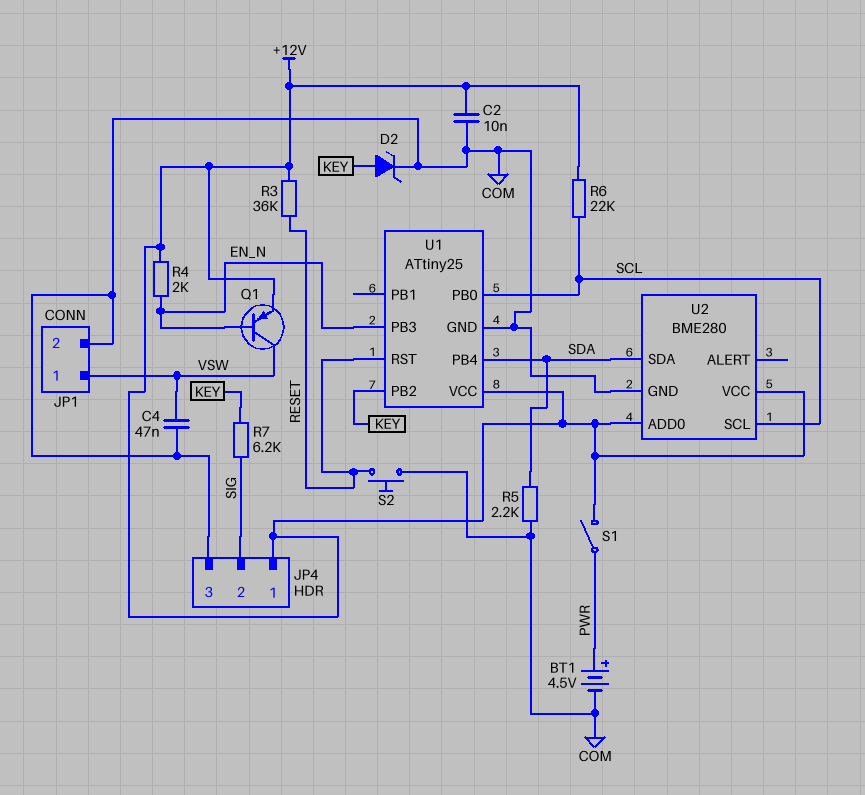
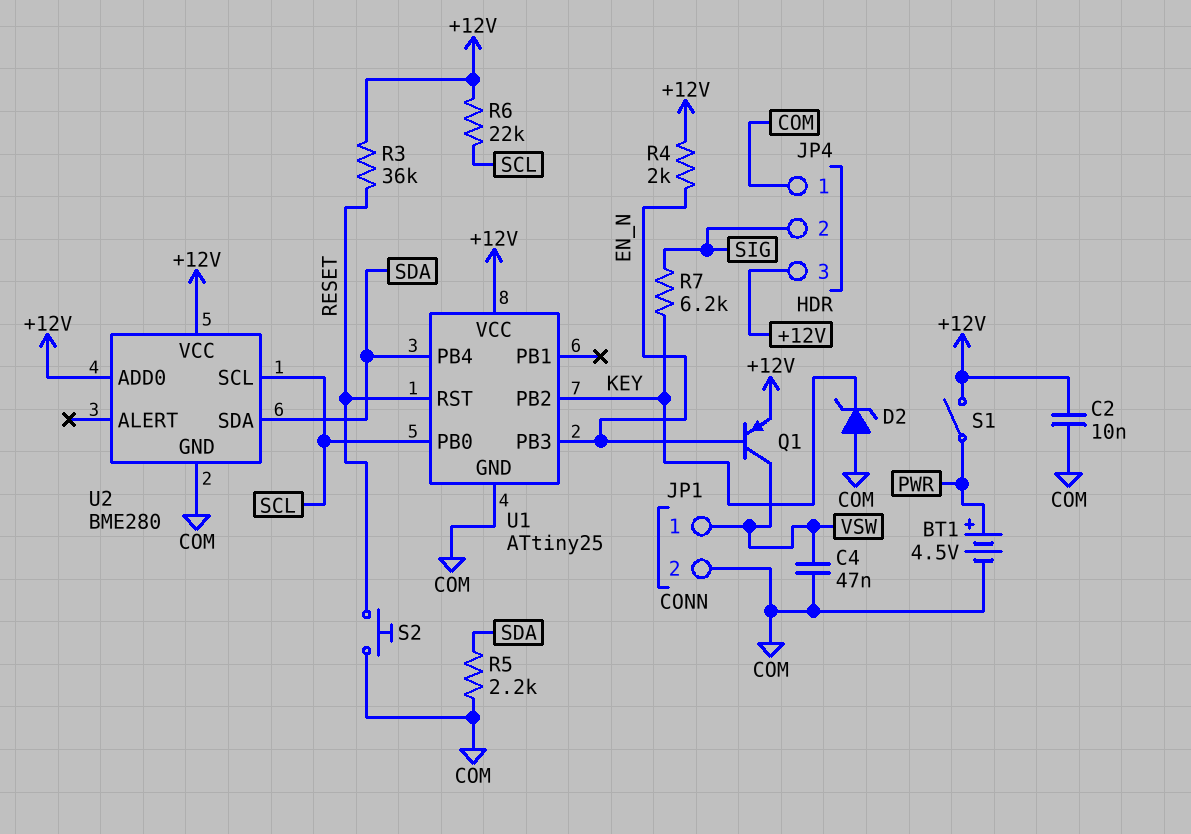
D2: zener (A KEY, K COM) -> zener (A COM, K KEY)
JP4 pin 1: +12V -> COM
JP4 pin 3: COM -> +12V

